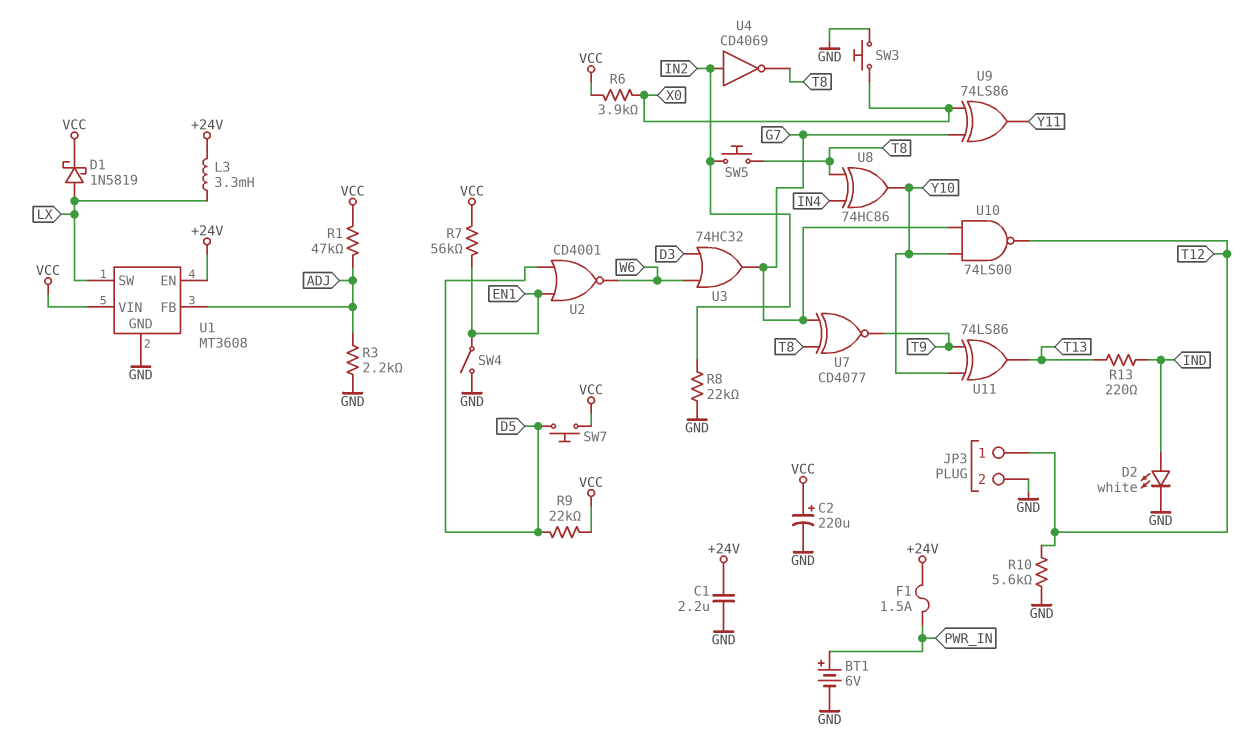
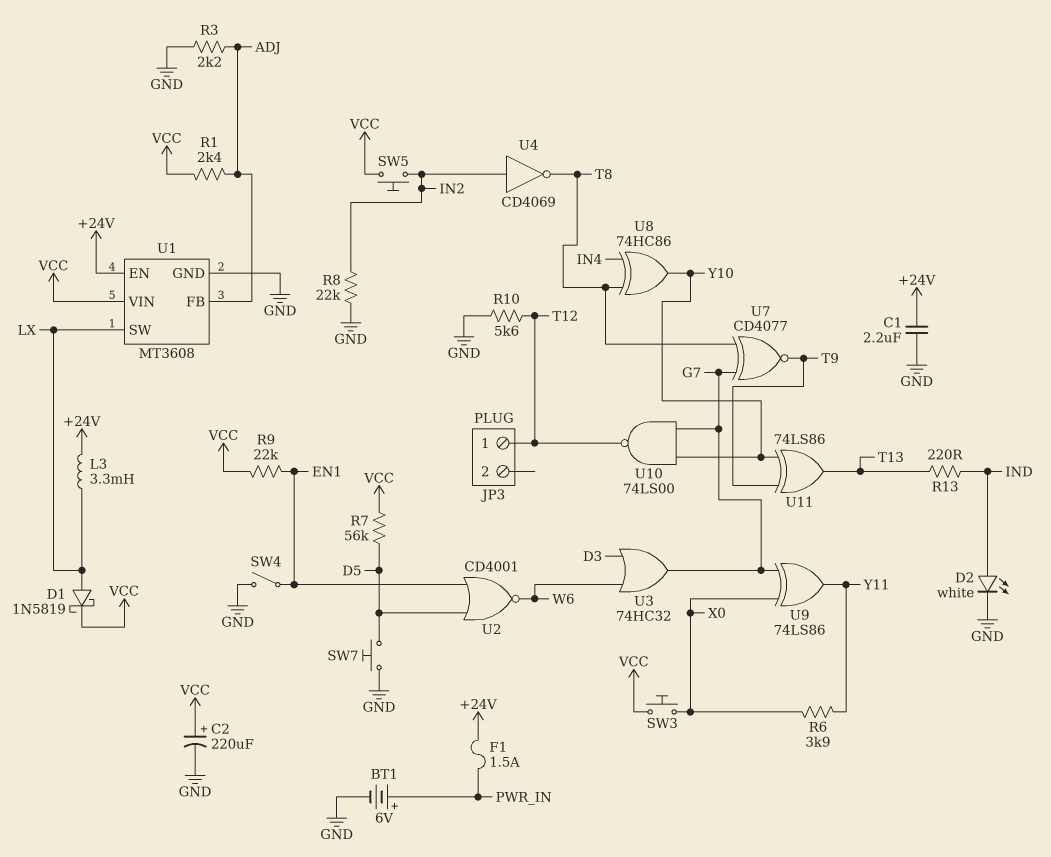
JP3 pin 2: GND -> none
R1: 47k (ADJ, VCC) -> 2.4k (ADJ, VCC)
R6: 3.9k (VCC, X0) -> 3.9k (X0, Y11)
R7: 56k (EN1, VCC) -> 56k (D5, VCC)
R9: 22k (D5, VCC) -> 22k (EN1, VCC)
SW3: button (GND, X0) -> button (VCC, X0)
SW5: button (IN2, T8) -> button (IN2, VCC)
SW7: button (D5, VCC) -> button (D5, GND)

